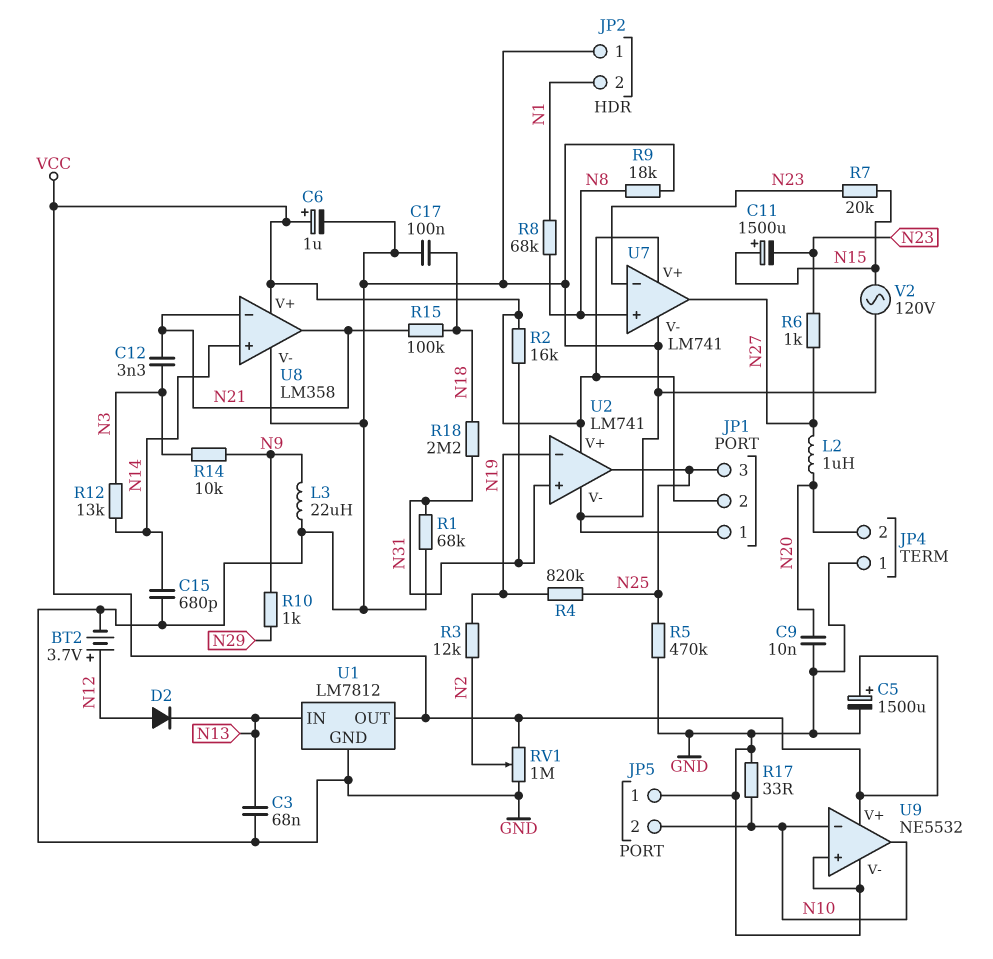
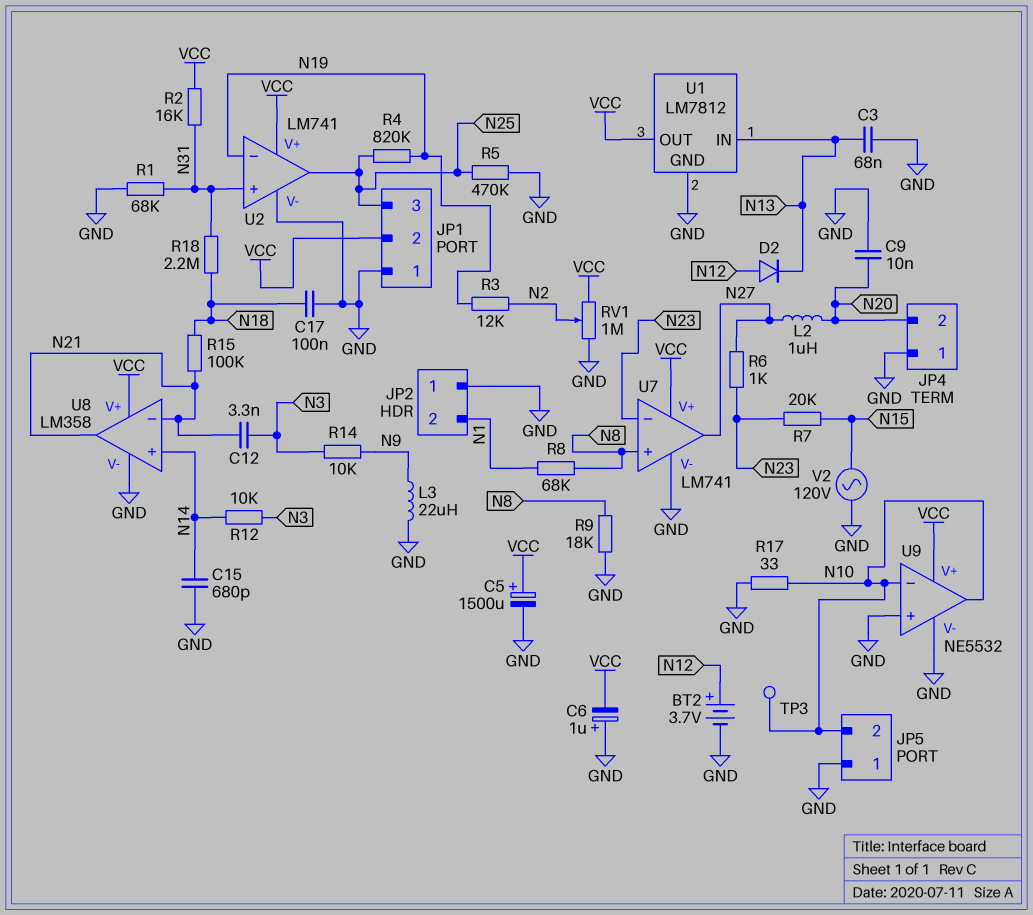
C6: 1uF (plus VCC, minus GND) -> 1uF (plus GND, minus VCC)
C11: 1500uF (plus N15, minus N23) -> none
R10: 1k (N9, N29) -> none
R12: 13k (N3, N14) -> 10k (N3, N14)
TP3: none -> test point (N10)

